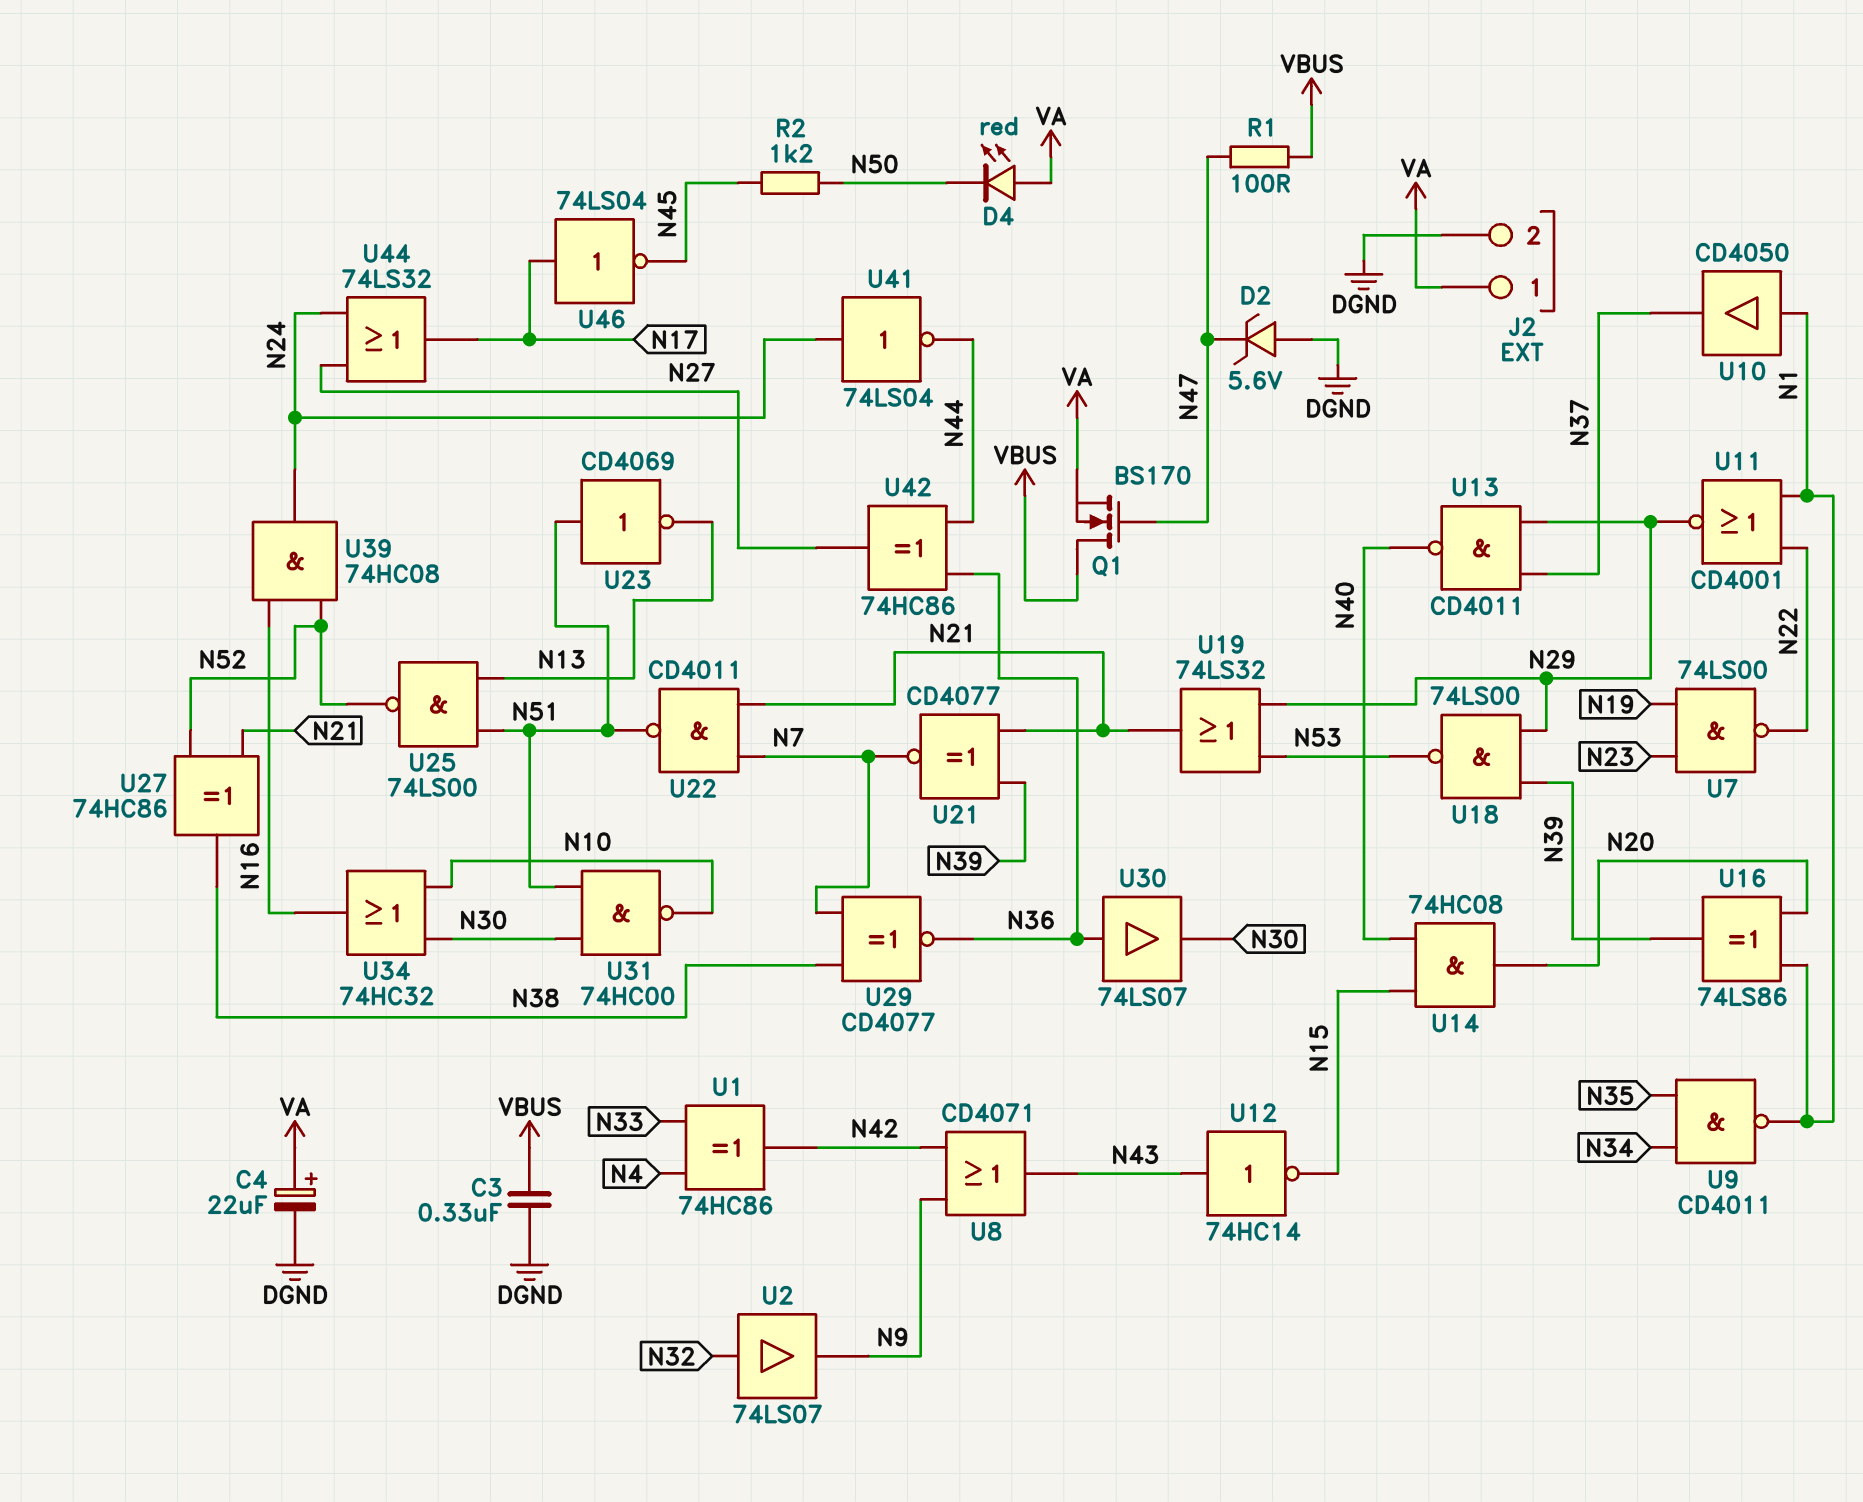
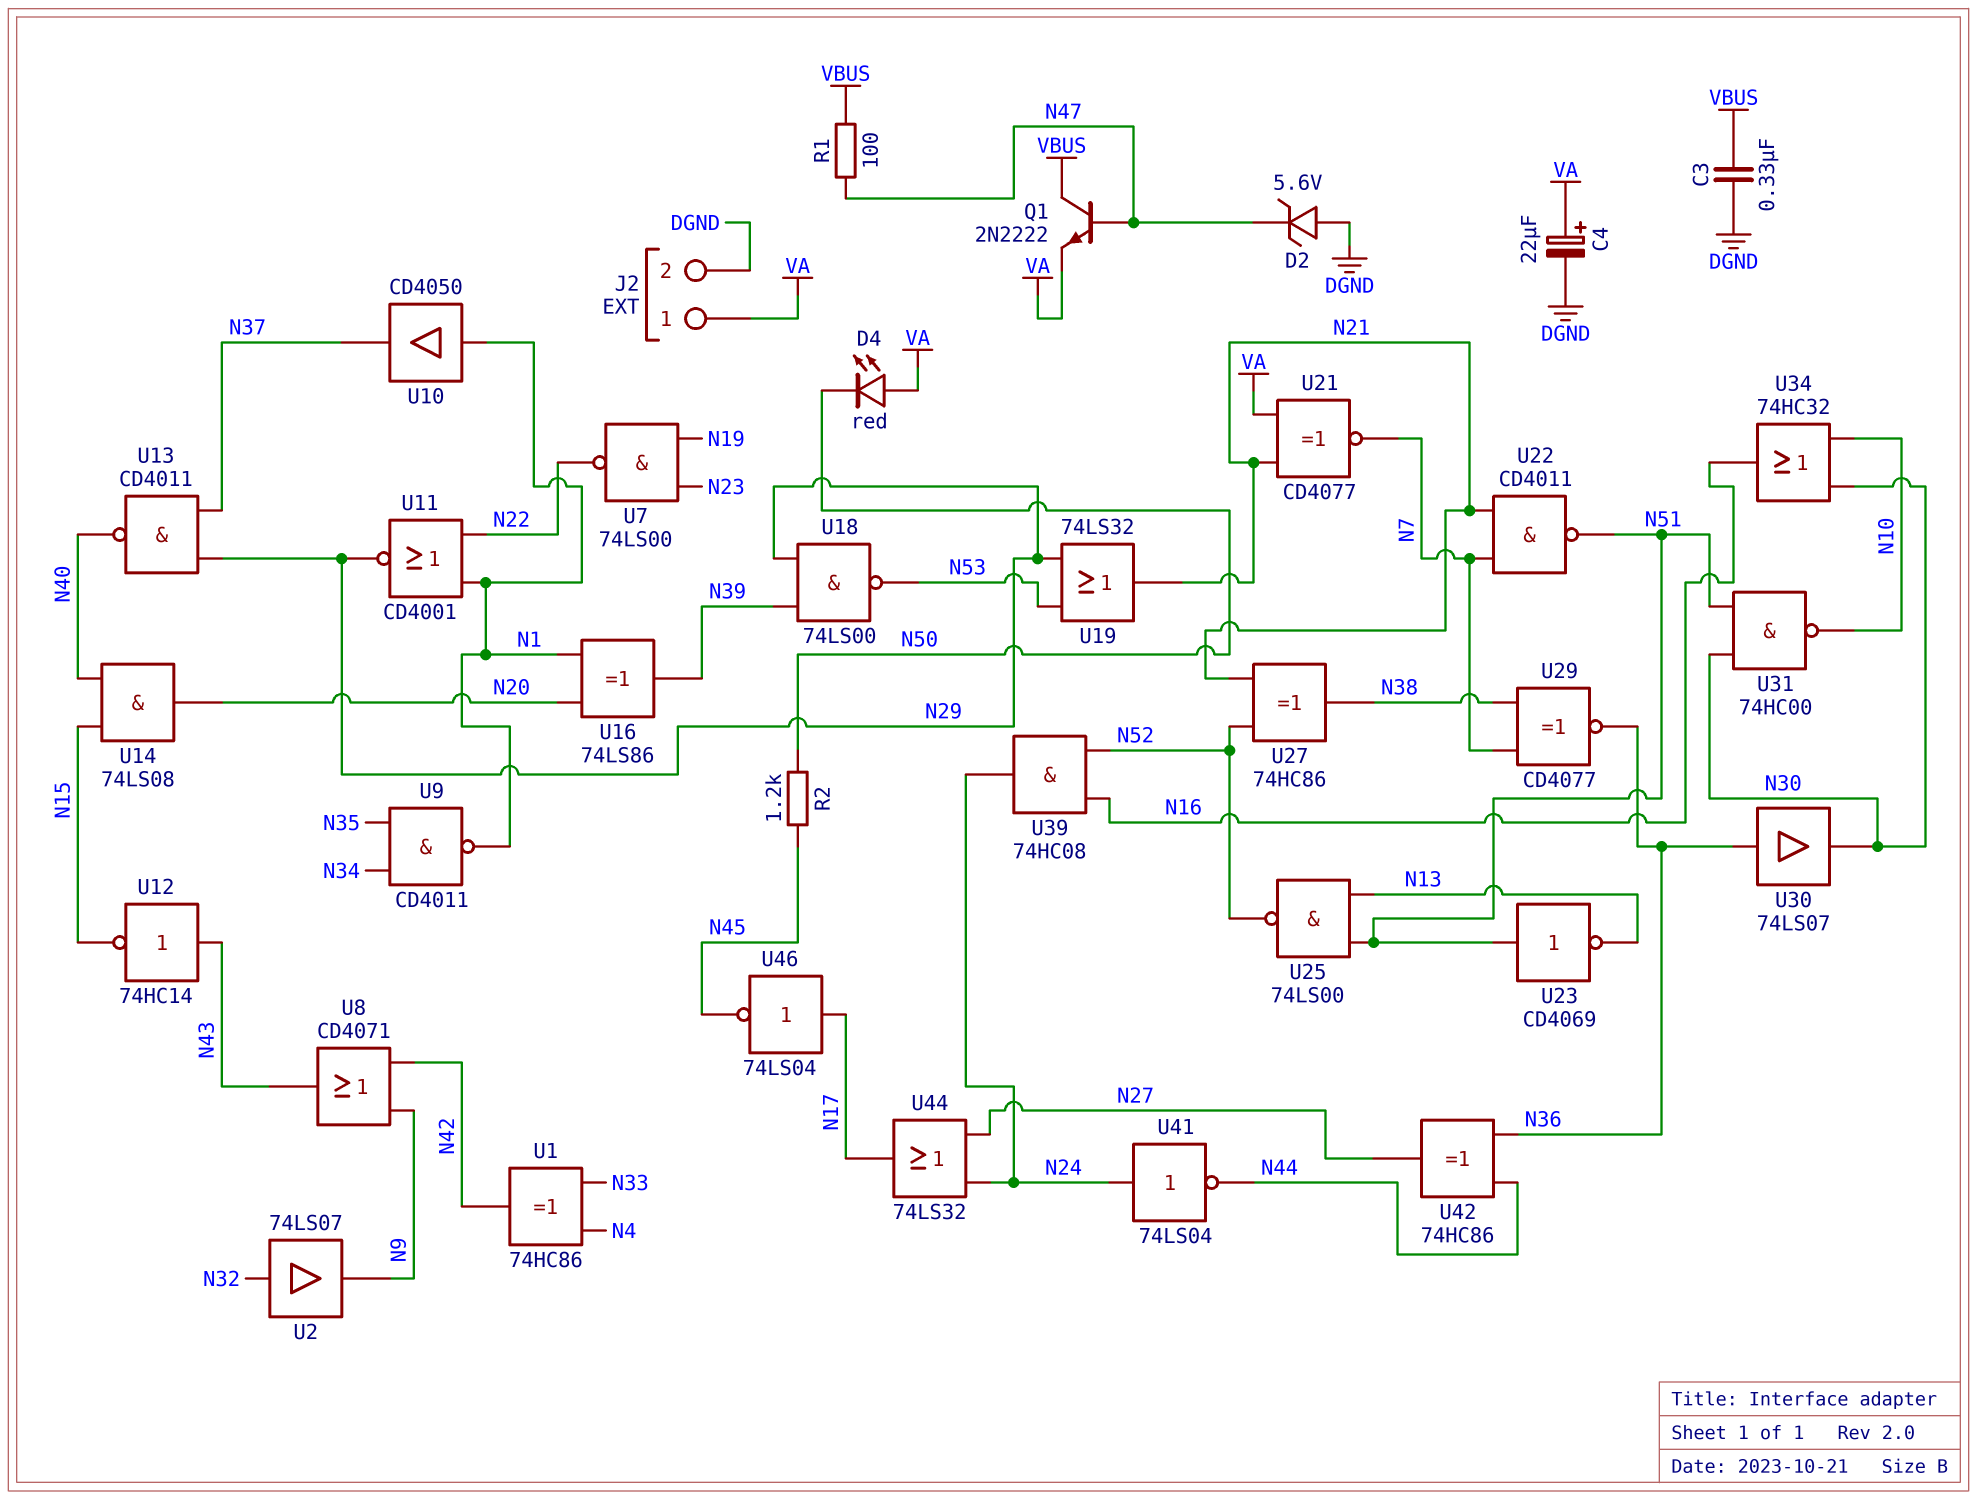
Q1: NMOS BS170 (G N47, D VBUS, S VA) -> NPN 2N2222 (B N47, C VBUS, E VA)
U14: AND 74HC08 (in N15, in N40, out N20) -> AND 74LS08 (in N15, in N40, out N20)
U21: XNOR CD4077 (in N21, in N39, out N7) -> XNOR CD4077 (in N21, in VA, out N7)

